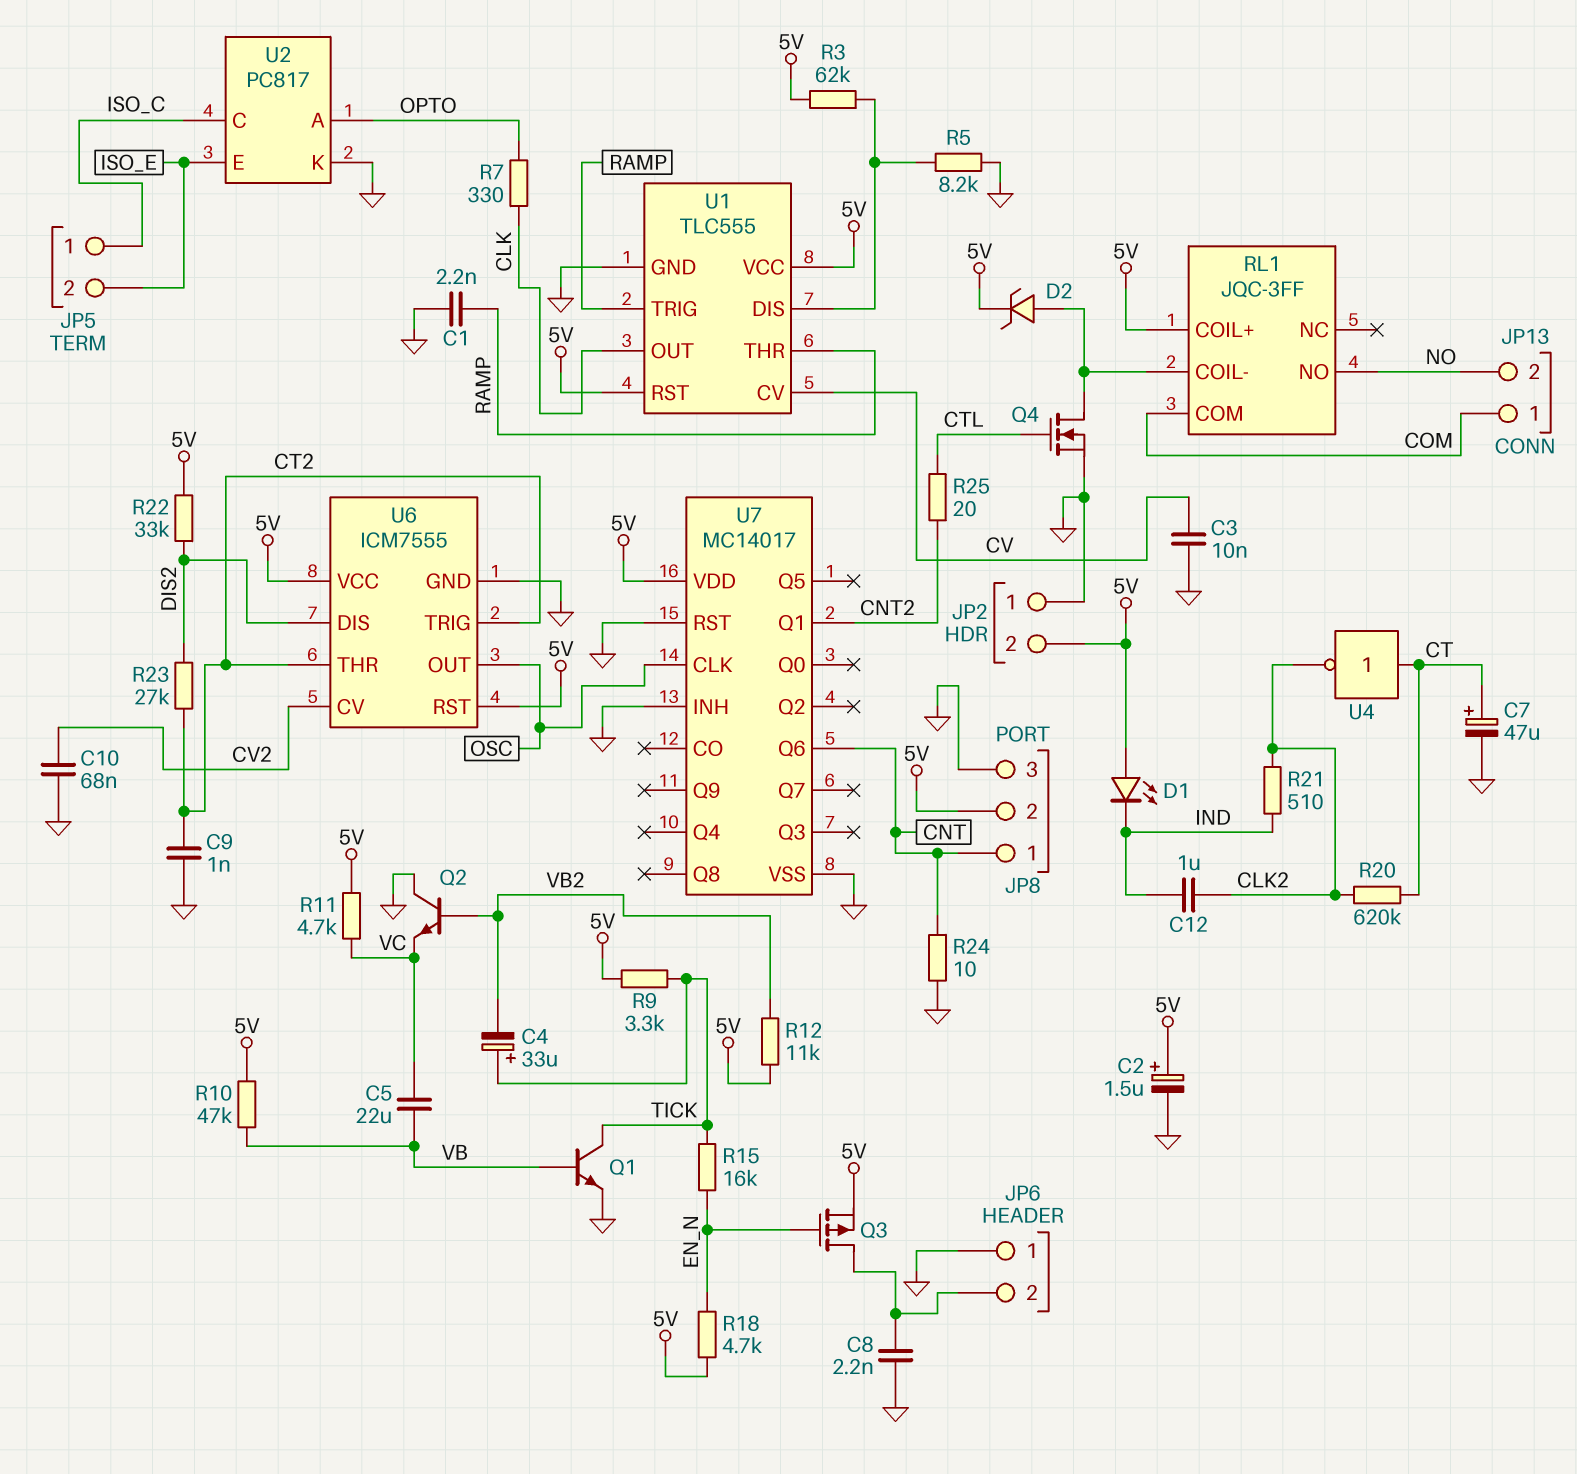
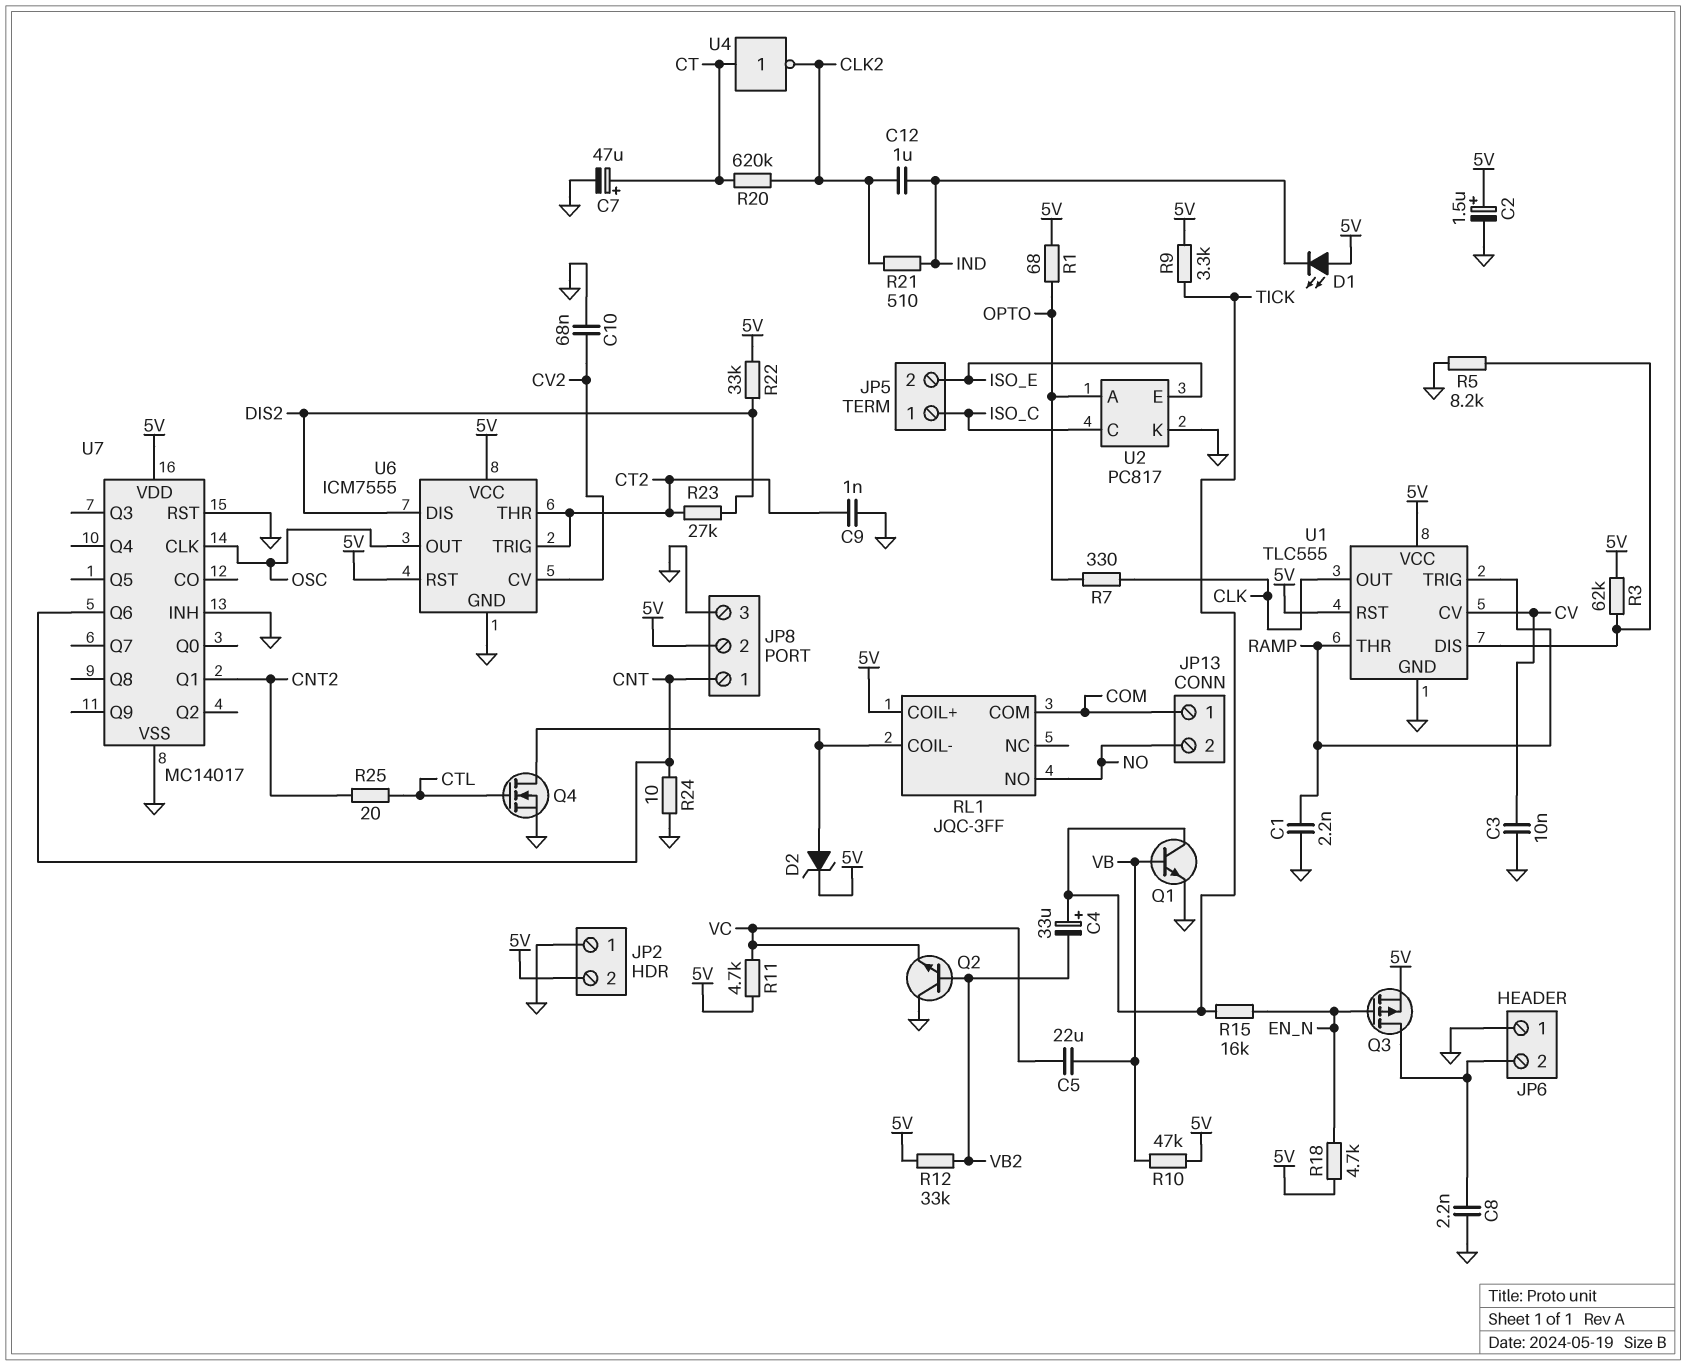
R1: none -> 68 (5V, OPTO)
R12: 11k (5V, VB2) -> 33k (5V, VB2)

